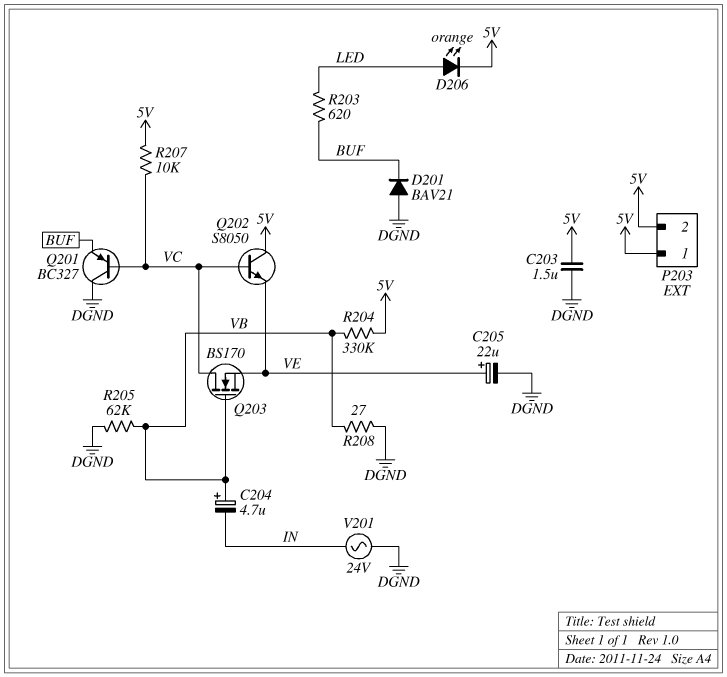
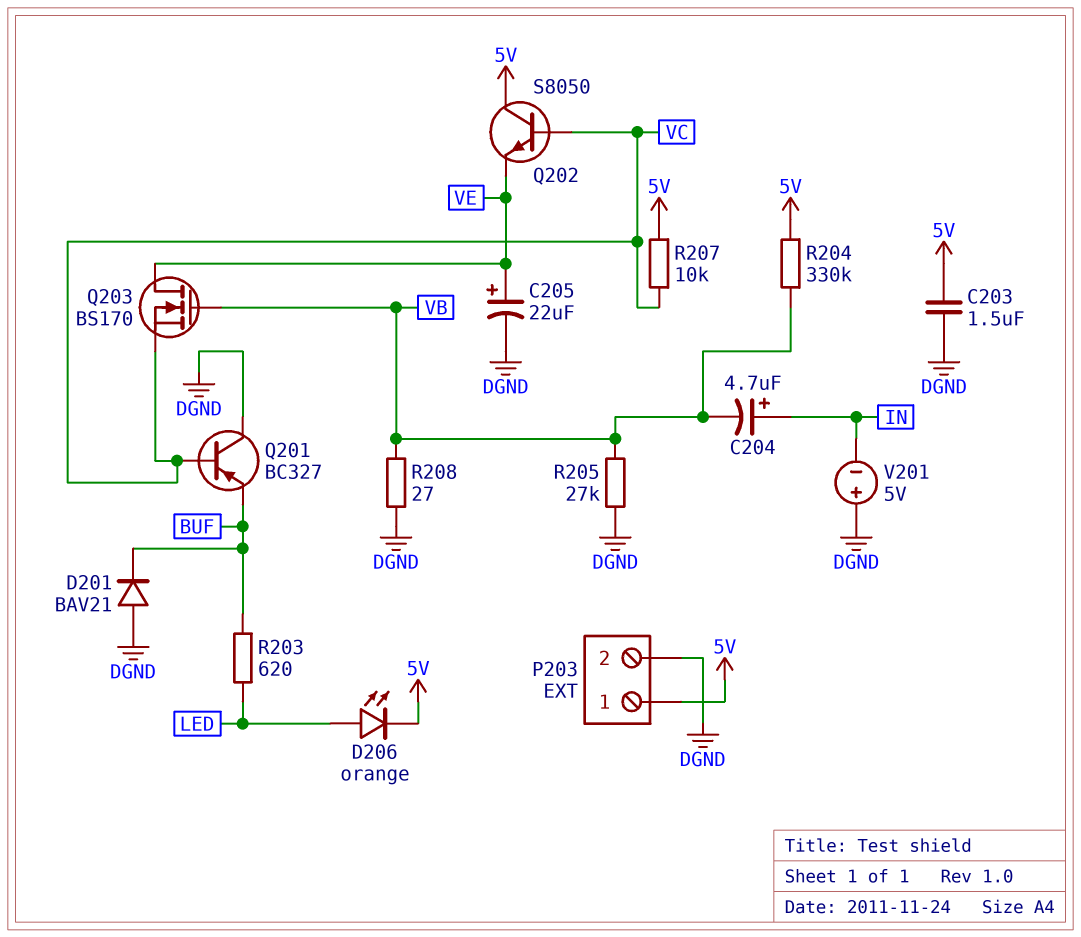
C204: 4.7uF (plus VB, minus IN) -> 4.7uF (plus IN, minus VB)
P203 pin 2: 5V -> DGND
Q203: NMOS BS170 (G VB, D VC, S VE) -> NMOS BS170 (G VB, D VE, S VC)
R205: 62k (DGND, VB) -> 27k (DGND, VB)
V201: AC 24V (DGND, IN) -> 5V (plus DGND, minus IN)

